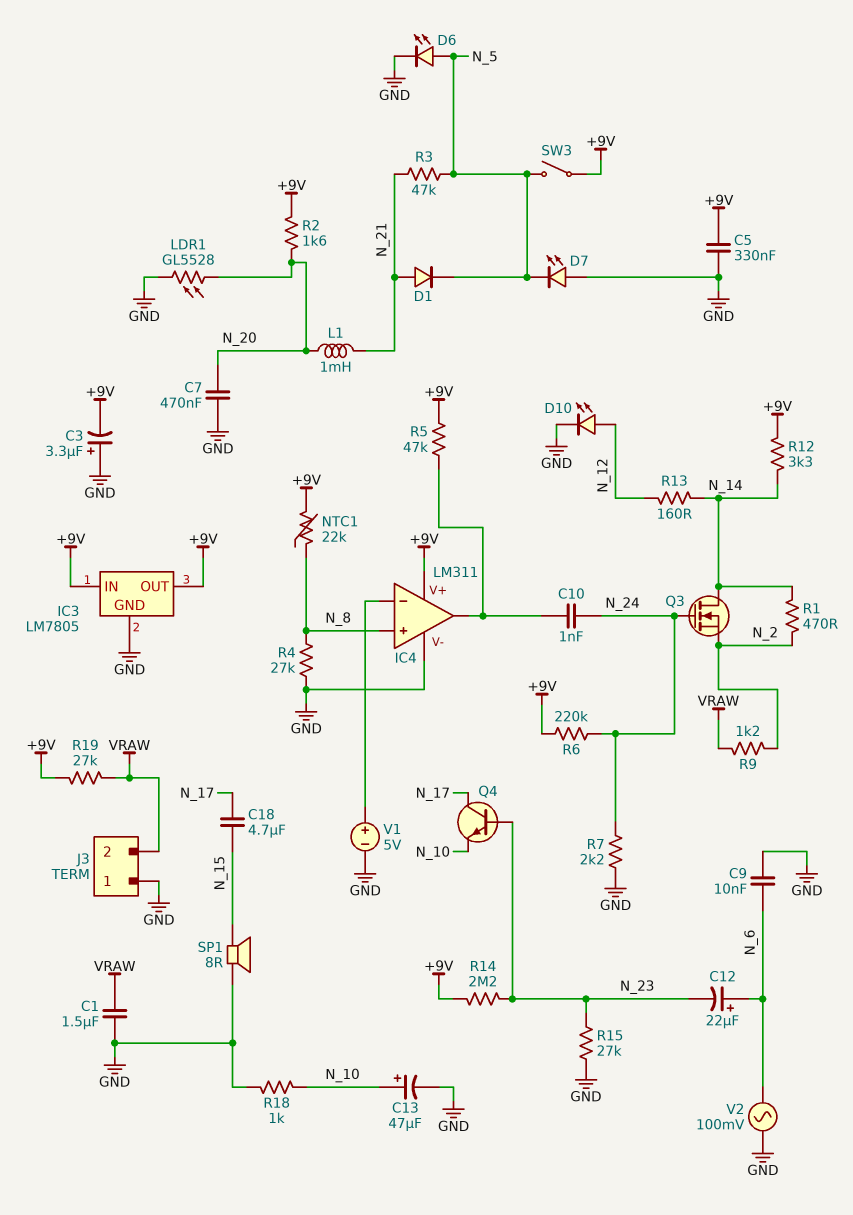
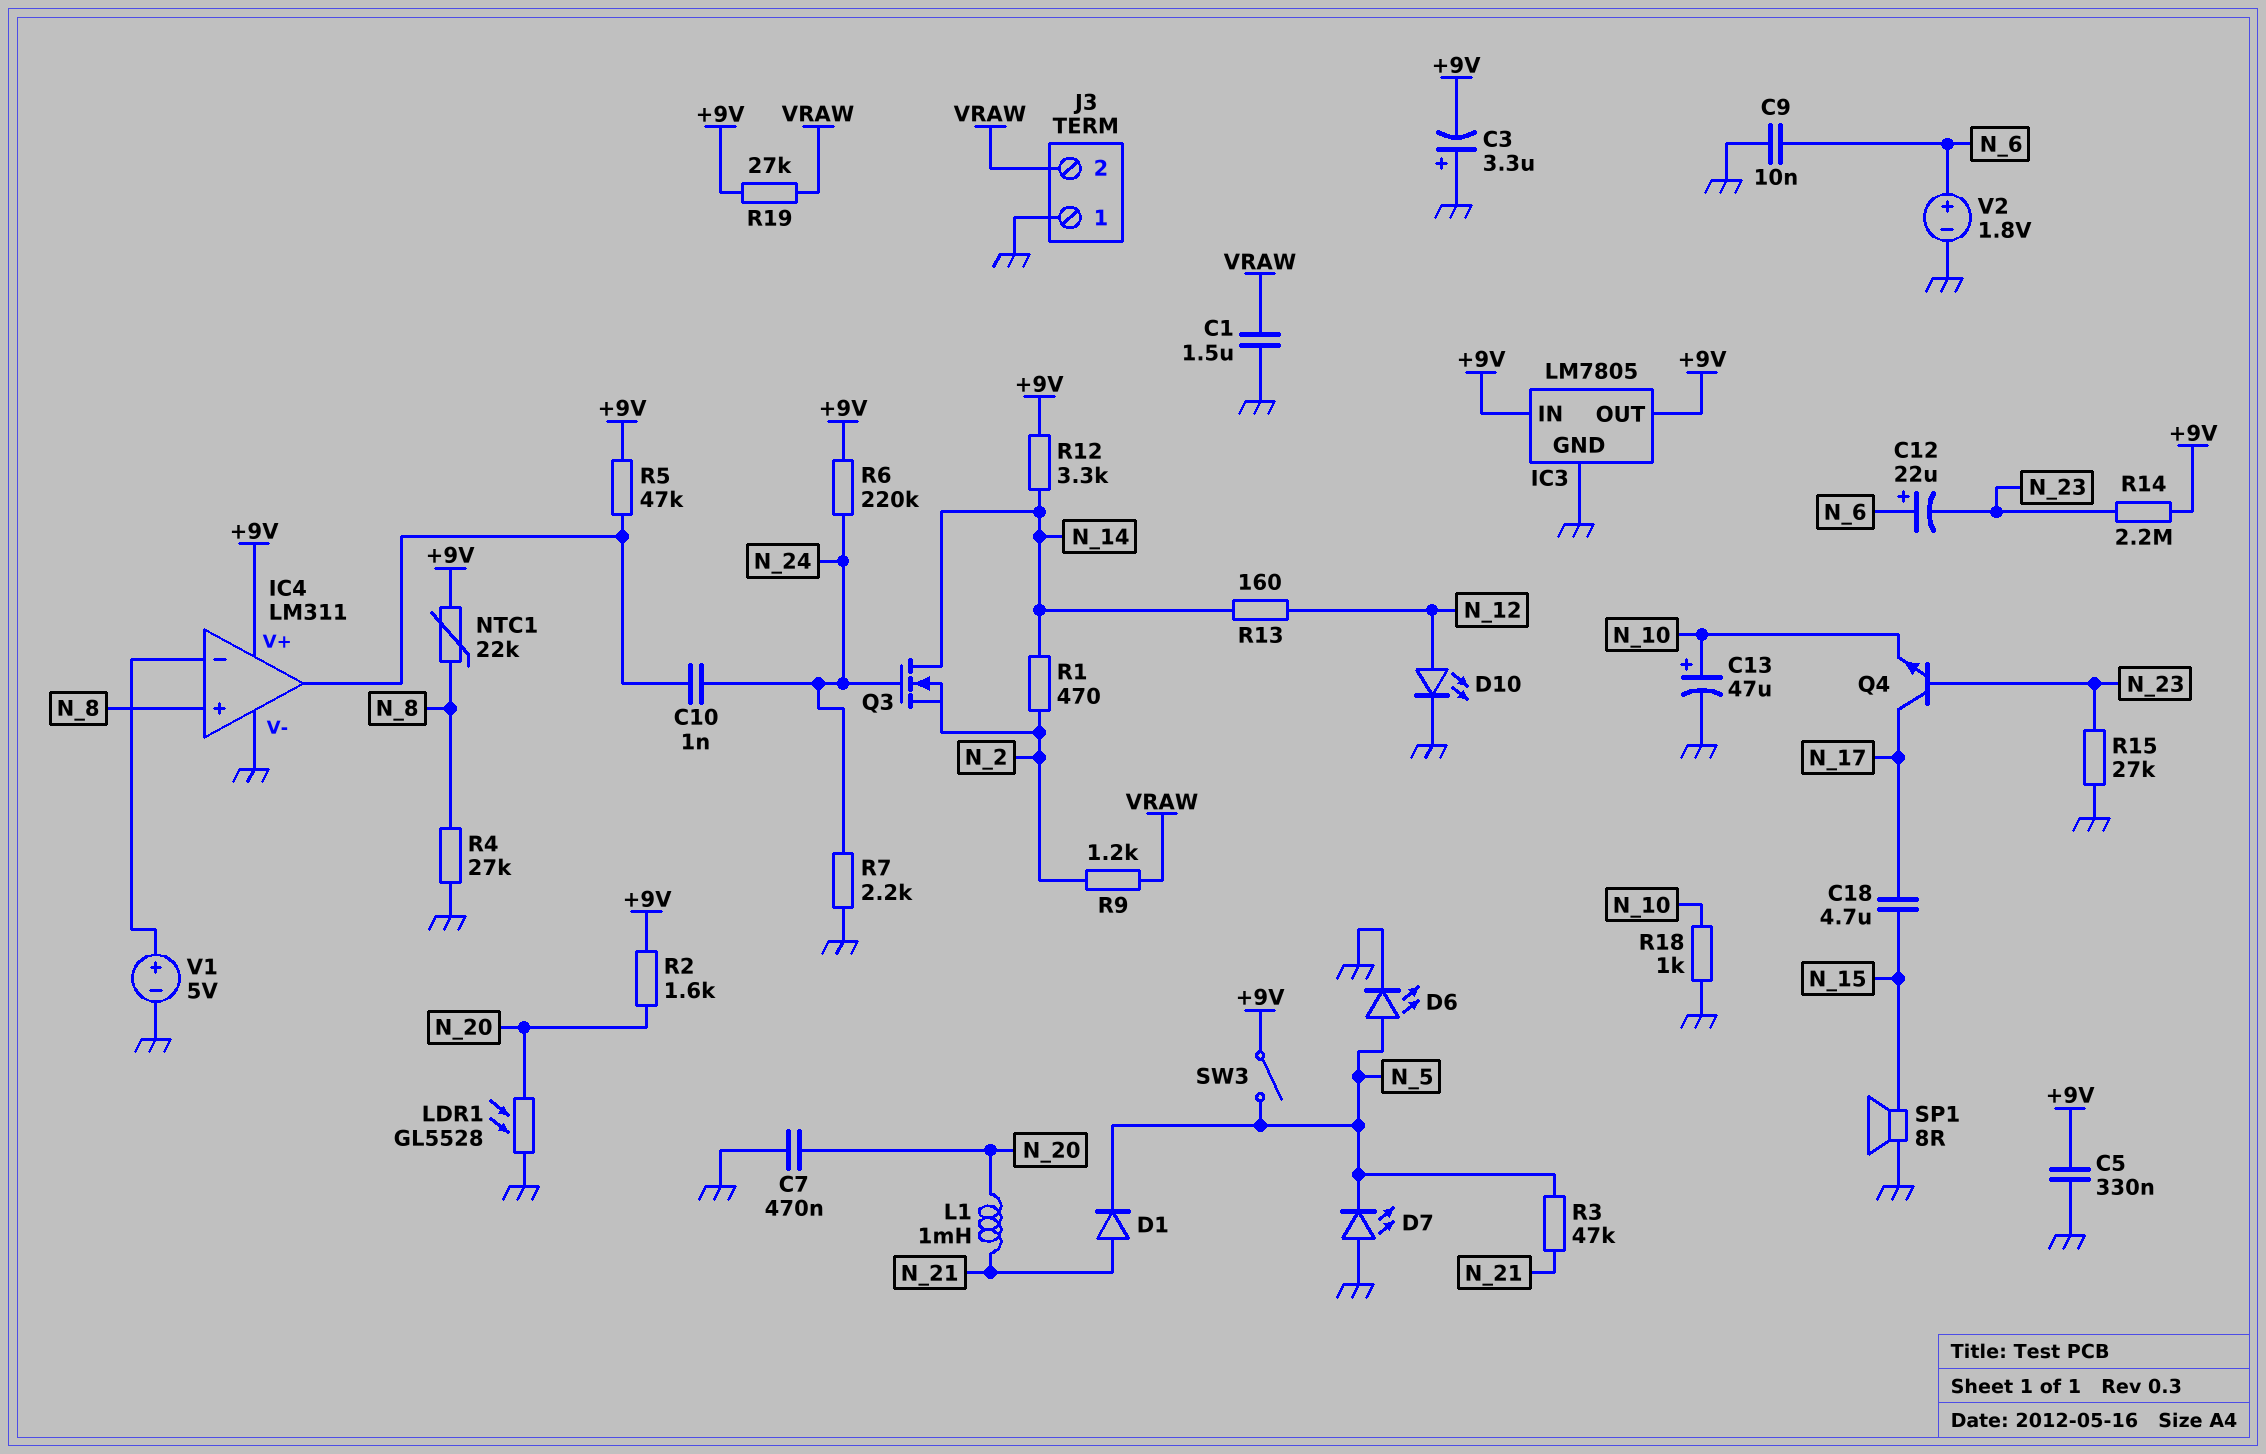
V2: AC 100mV (GND, N_6) -> 1.8V (plus N_6, minus GND)

